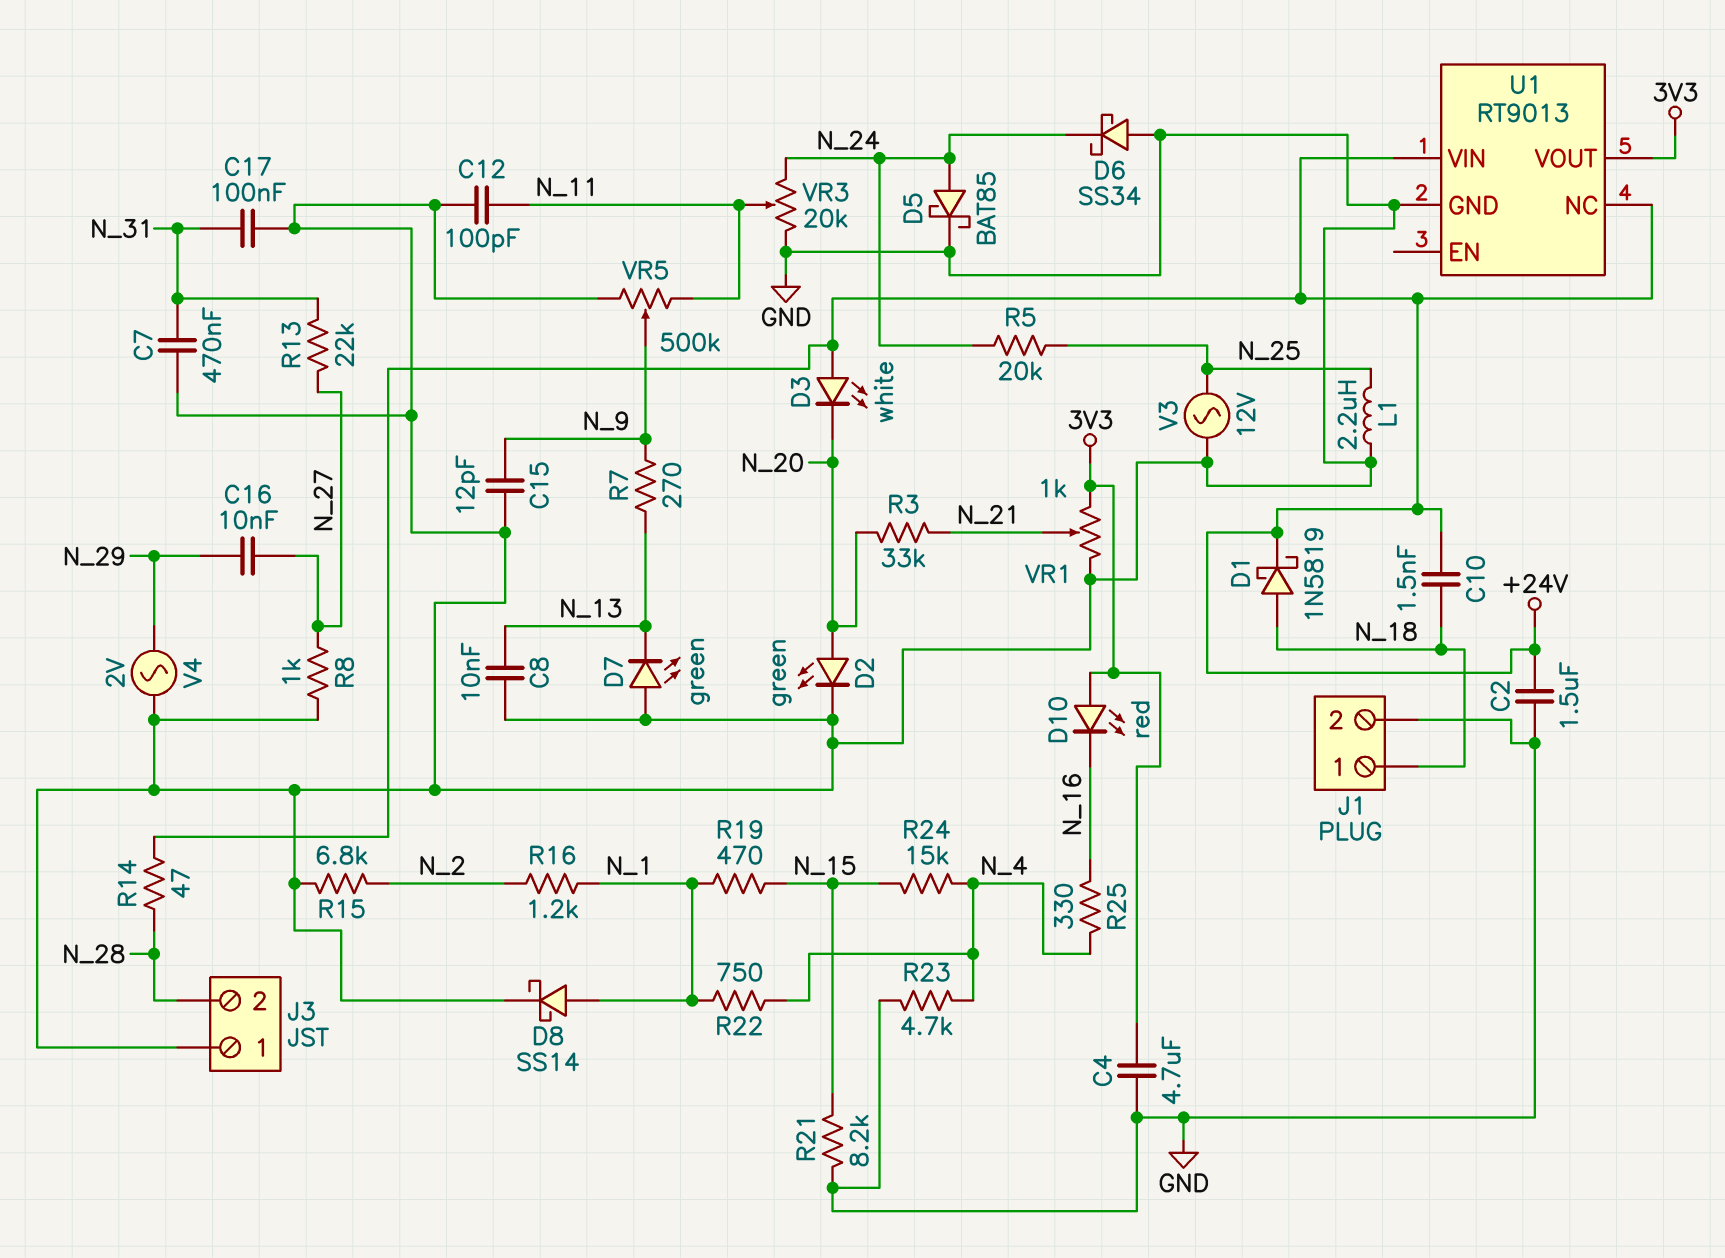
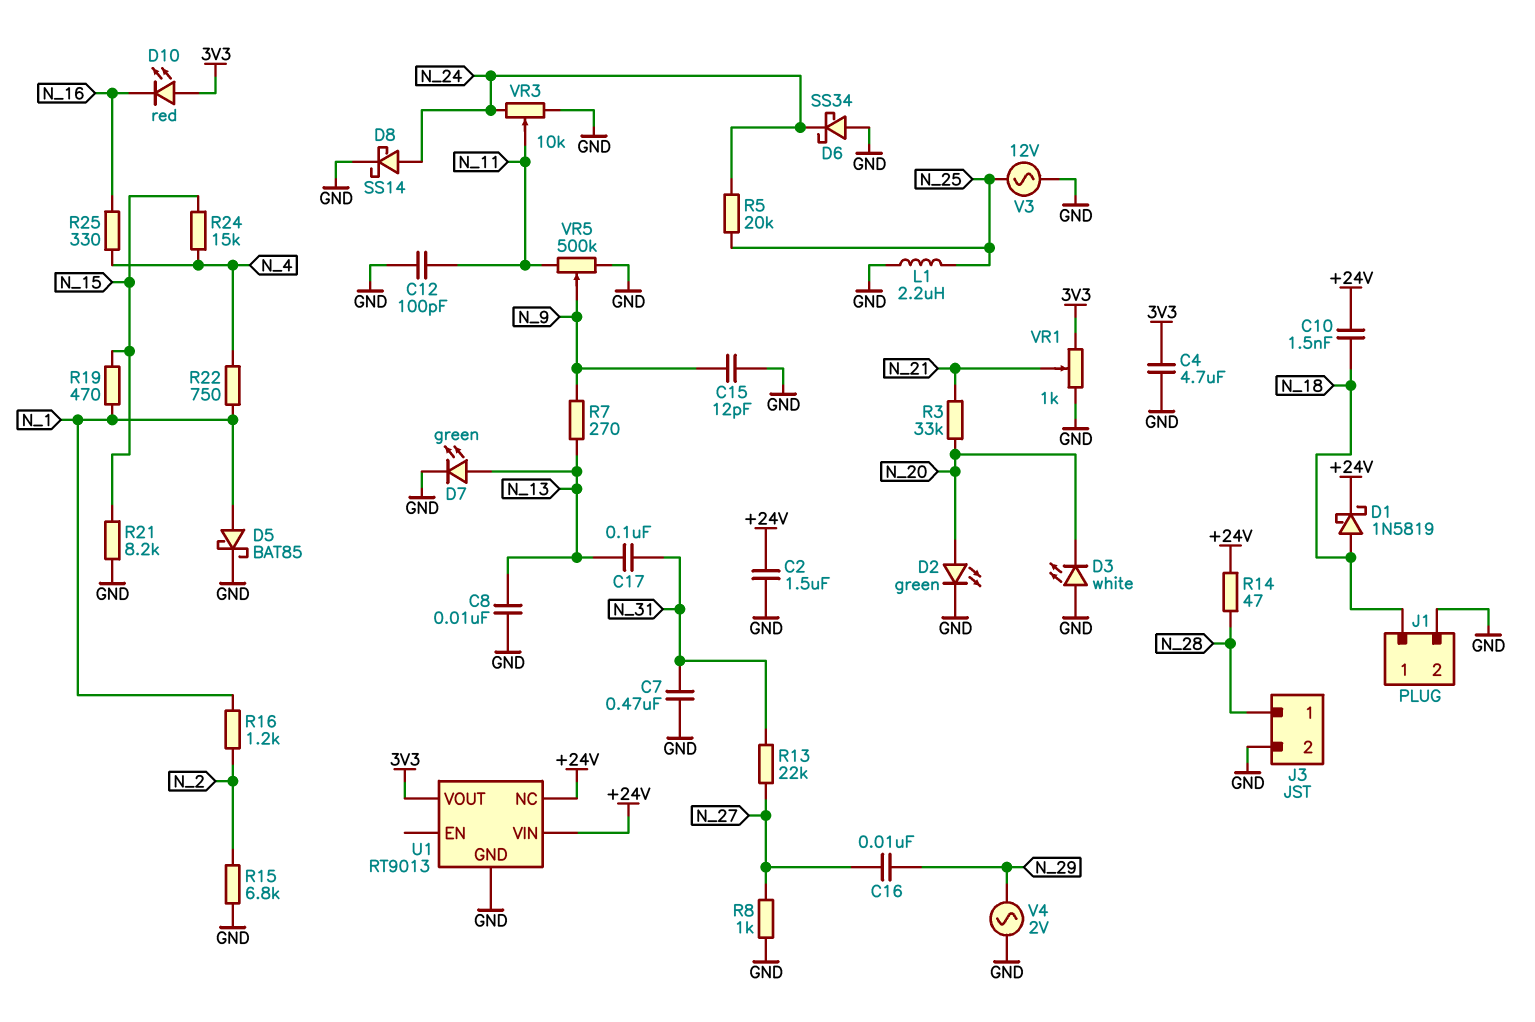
C17: 100nF (GND, N_31) -> 100nF (N_13, N_31)
D3: LED white (A +24V, K N_20) -> LED white (A GND, K N_20)
D5: schottky BAT85 (A N_24, K GND) -> schottky BAT85 (A N_1, K GND)
D7: LED green (A GND, K N_13) -> LED green (A N_13, K GND)
D8: schottky SS14 (A N_1, K GND) -> schottky SS14 (A N_24, K GND)
J3 pin 1: GND -> N_28
J3 pin 2: N_28 -> GND
R23: 4.7k (GND, N_4) -> none
VR3: 20k (GND, N_24, wiper N_11) -> 10k (GND, N_24, wiper N_11)

